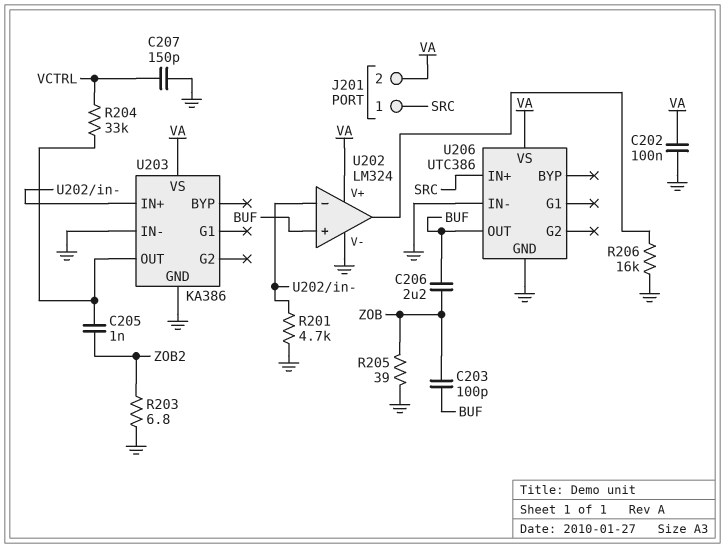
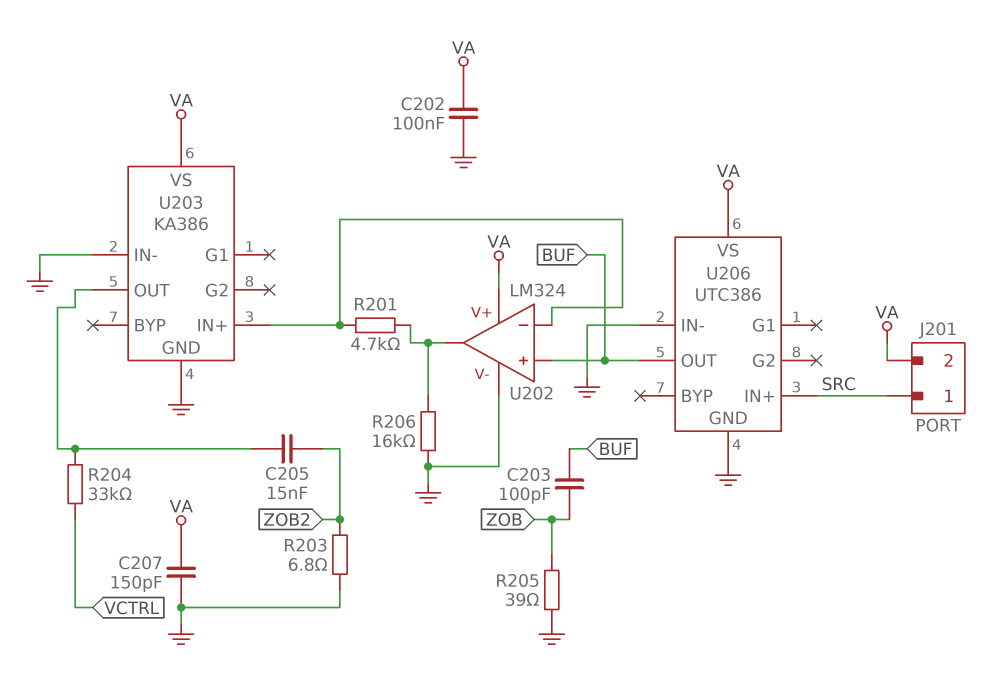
C205: 1nF (U203/OUT, ZOB2) -> 15nF (U203/OUT, ZOB2)
C206: 2.2uF (BUF, ZOB) -> none
C207: 150pF (GND, VCTRL) -> 150pF (GND, VA)
R201: 4.7k (GND, U202/in-) -> 4.7k (U202/in-, U202/out)

